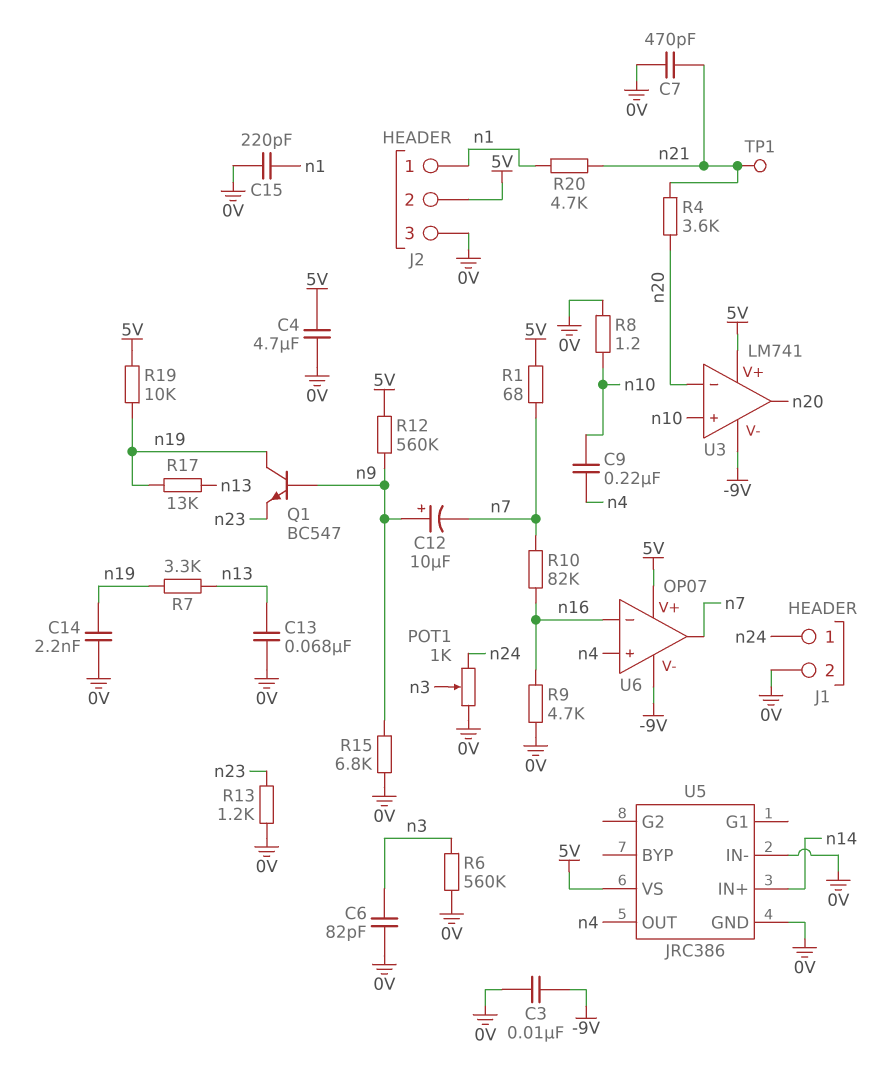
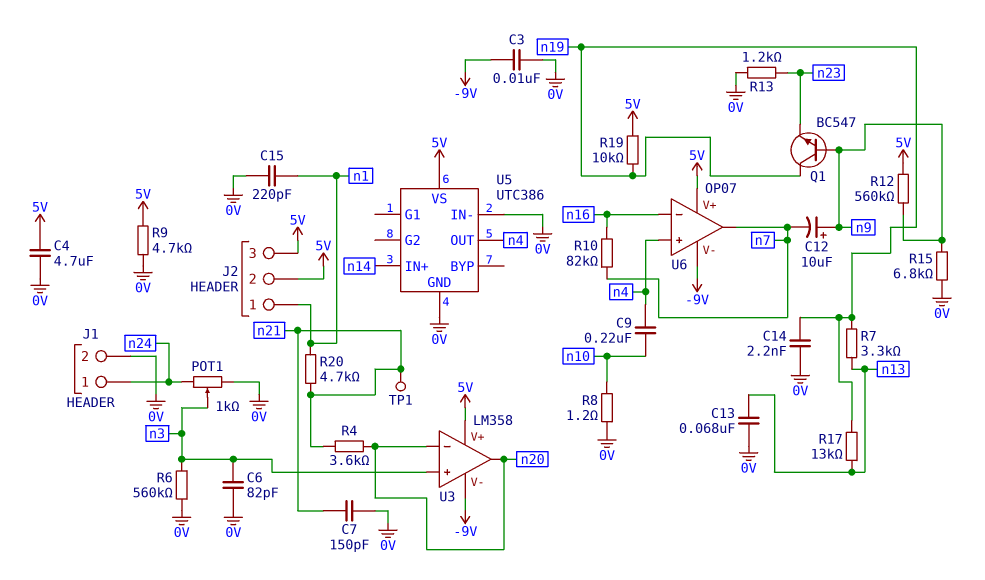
C7: 470pF (0V, n21) -> 150pF (0V, n21)
J2 pin 3: 0V -> 5V
R1: 68 (5V, n7) -> none
R9: 4.7k (0V, n16) -> 4.7k (0V, 5V)
U3: LM741 -> LM358
U3 pin in+: n10 -> n3
U5: JRC386 -> UTC386

